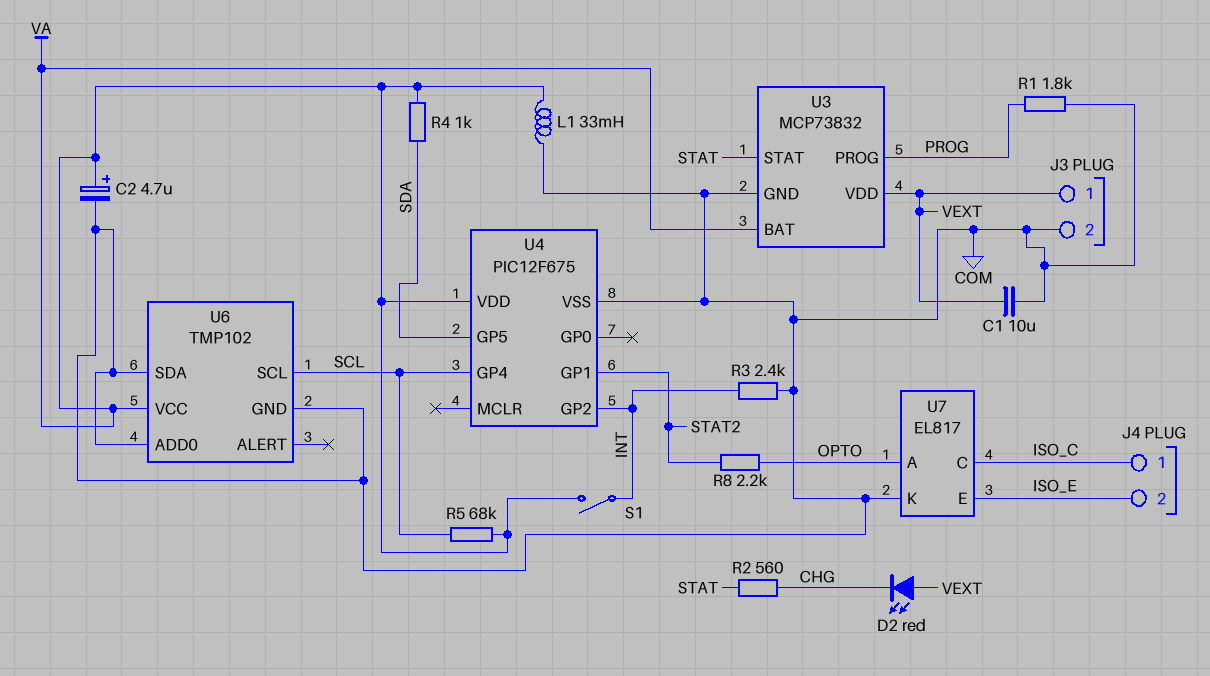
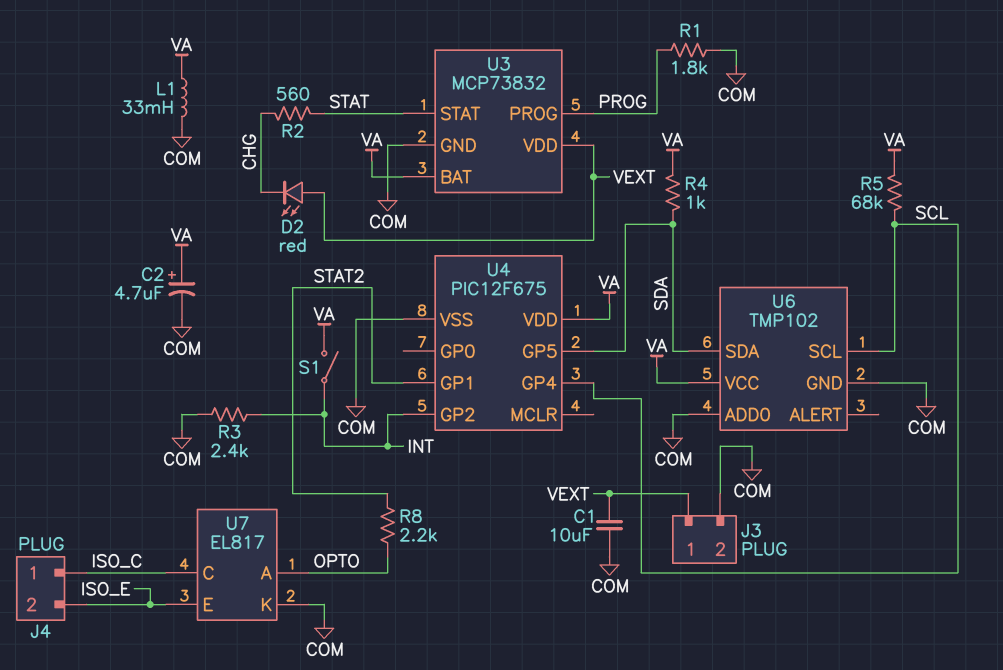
U6 pin SDA: COM -> SDA

